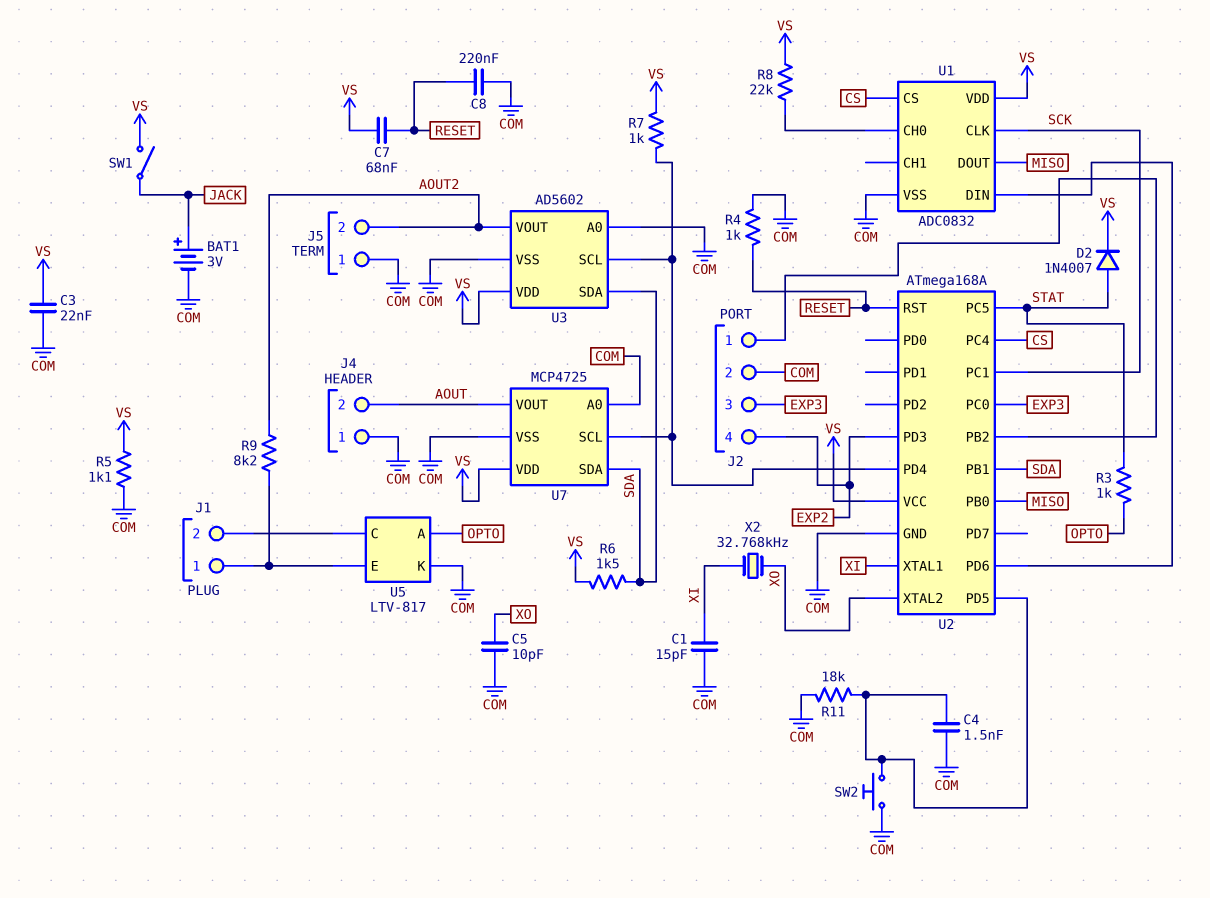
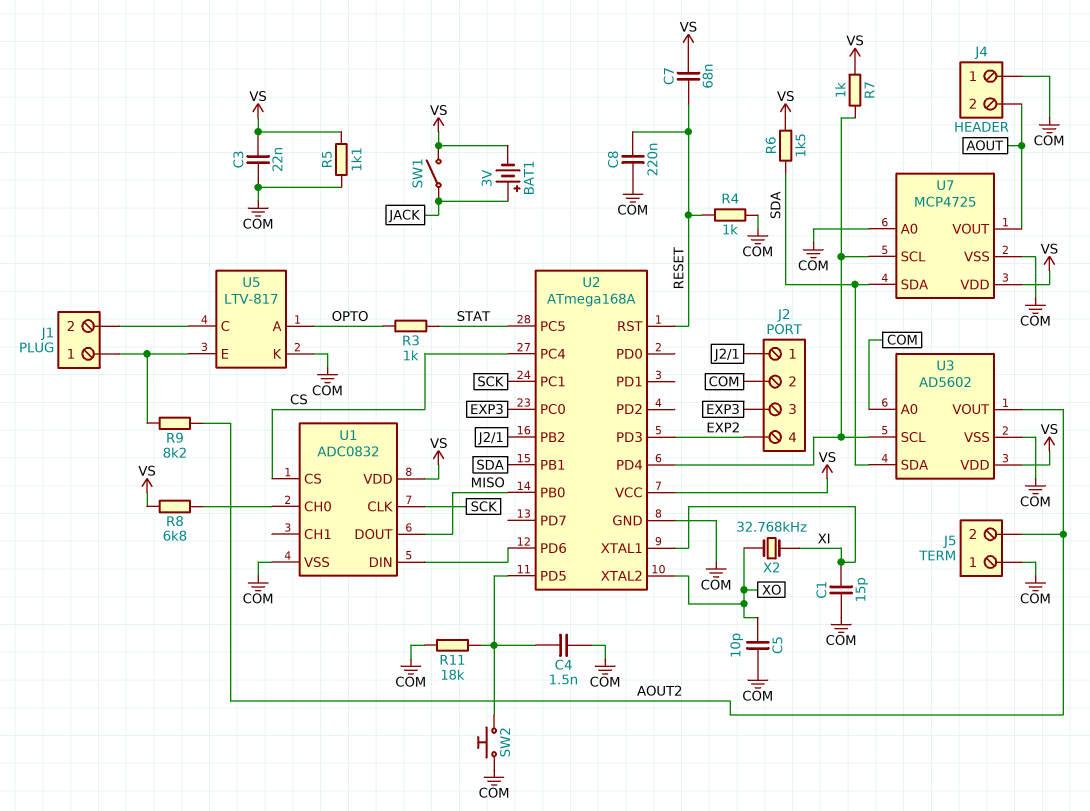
BAT1: 3V (plus JACK, minus COM) -> 3V (plus JACK, minus VS)
D2: diode 1N4007 (A STAT, K VS) -> none
R8: 22k (U1/CH0, VS) -> 6.8k (U1/CH0, VS)

